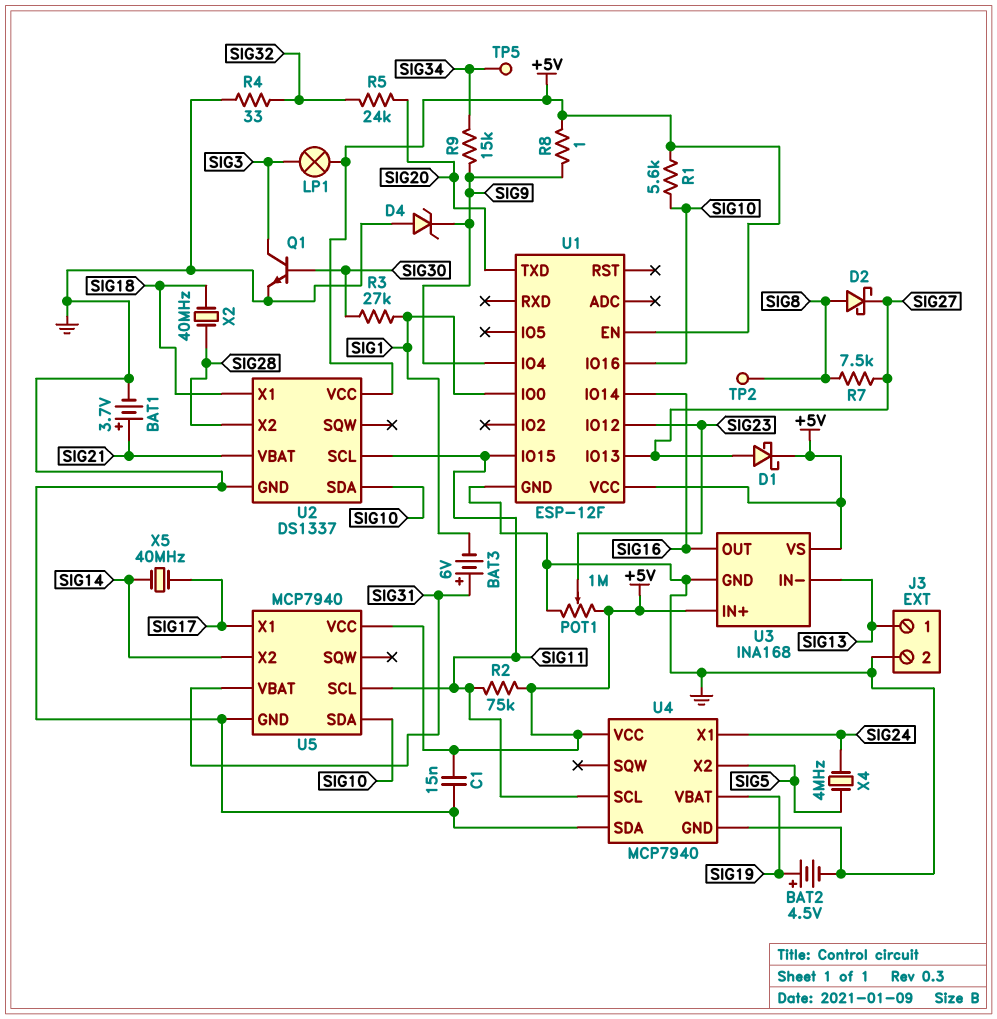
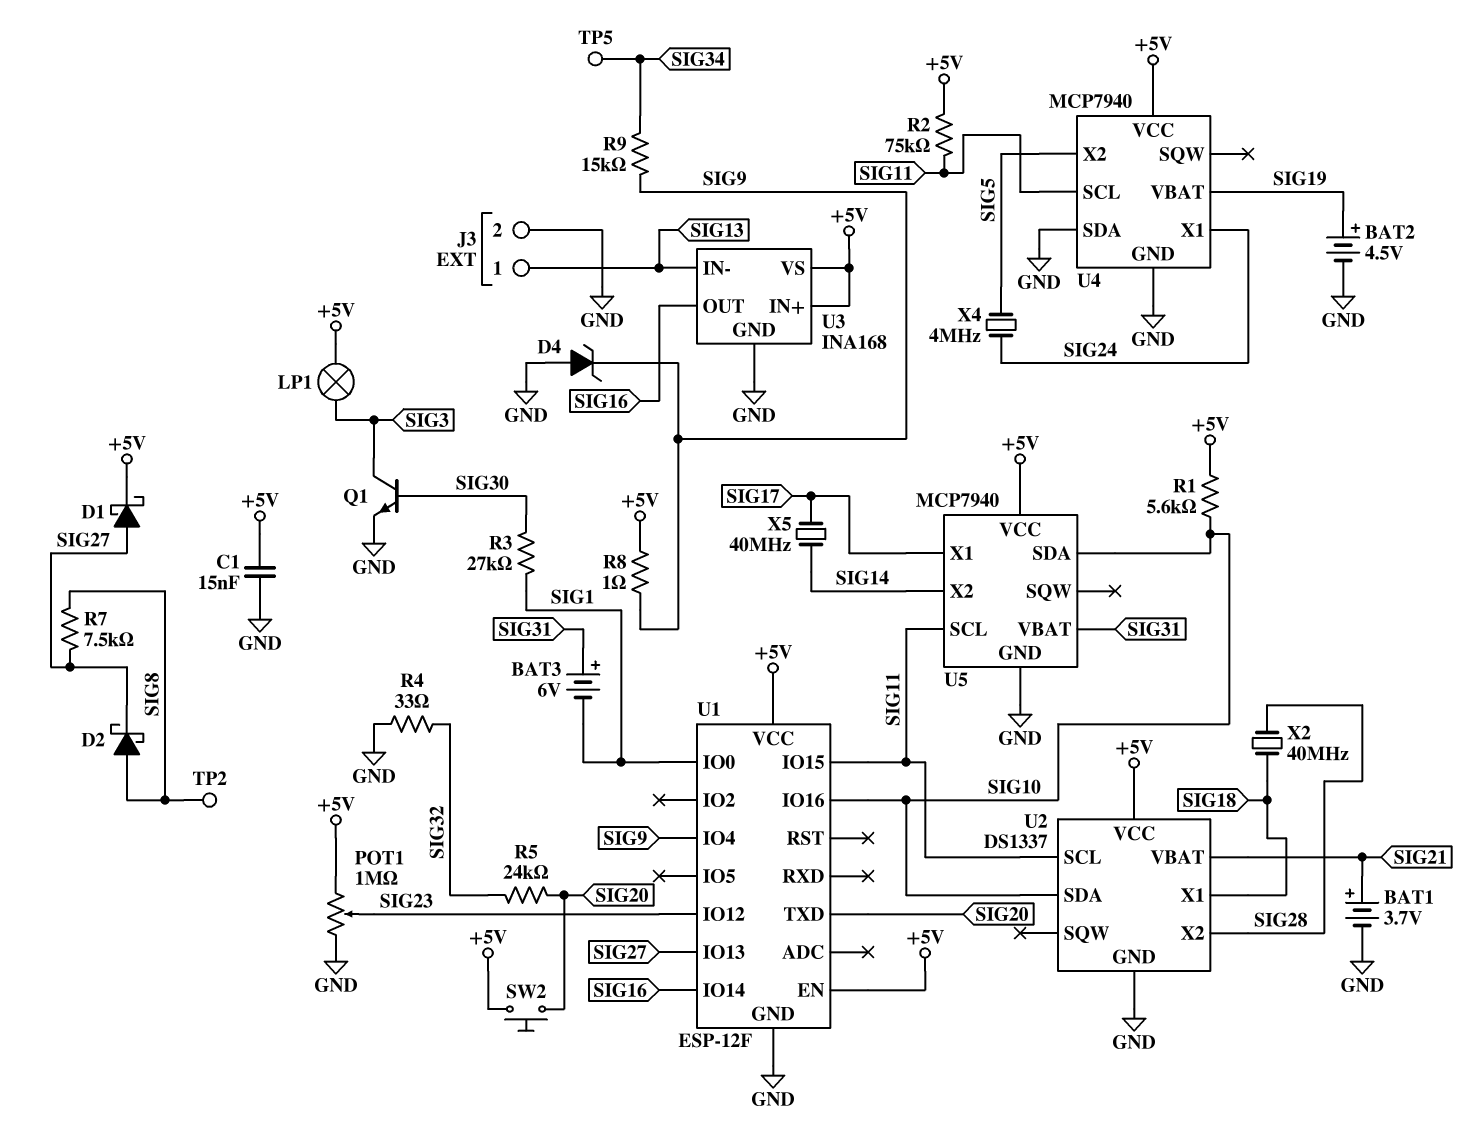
SW2: none -> button (+5V, SIG20)

